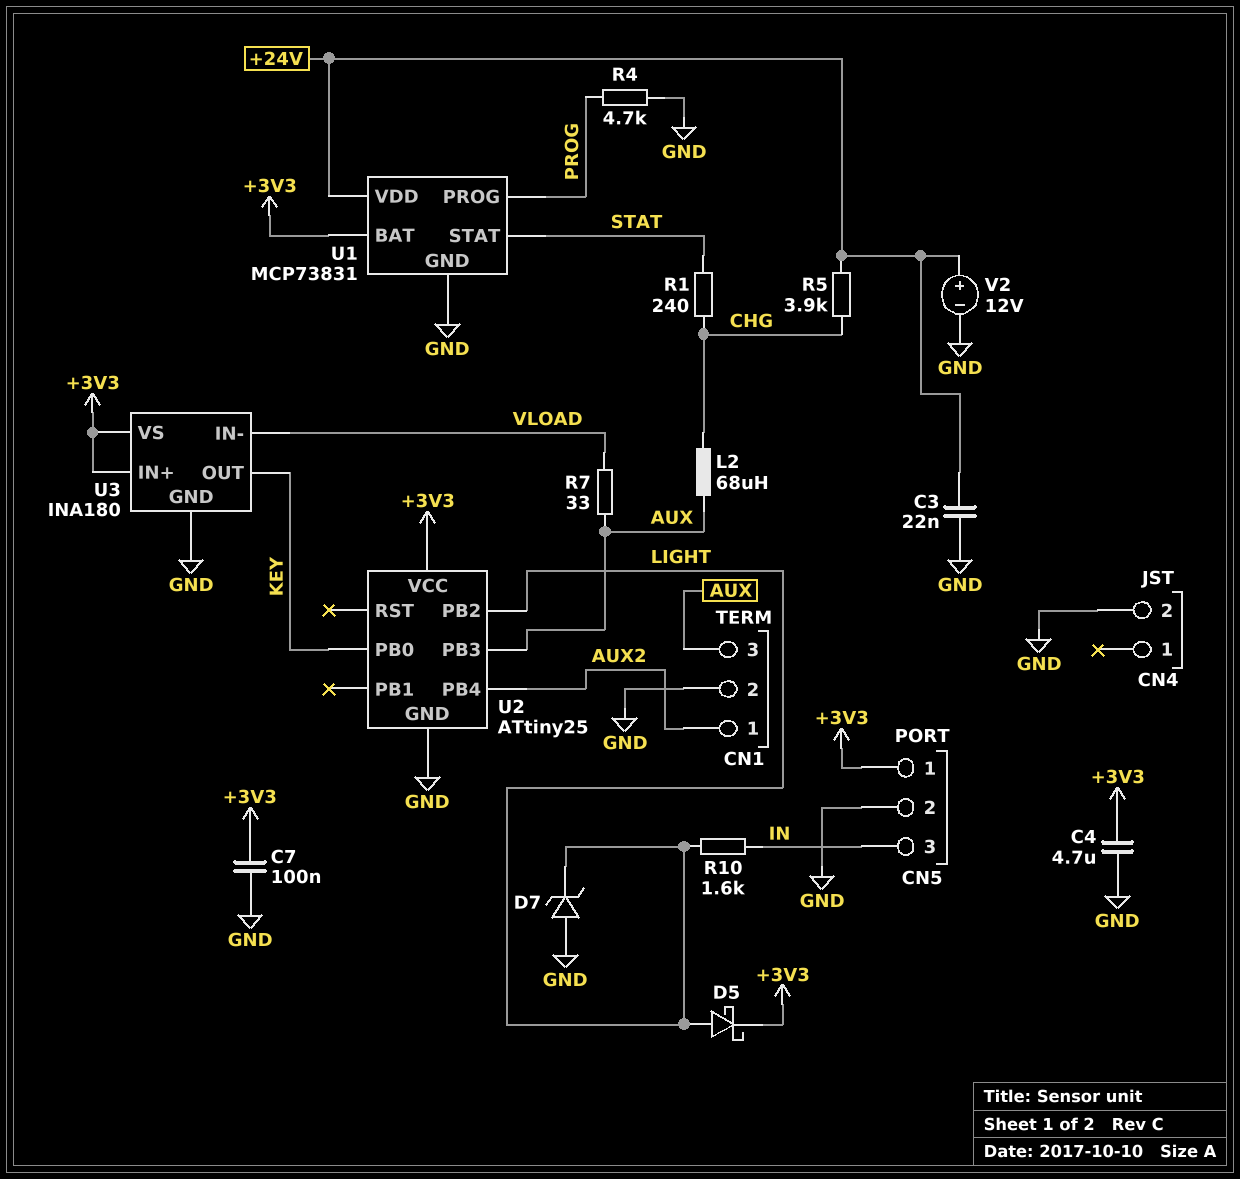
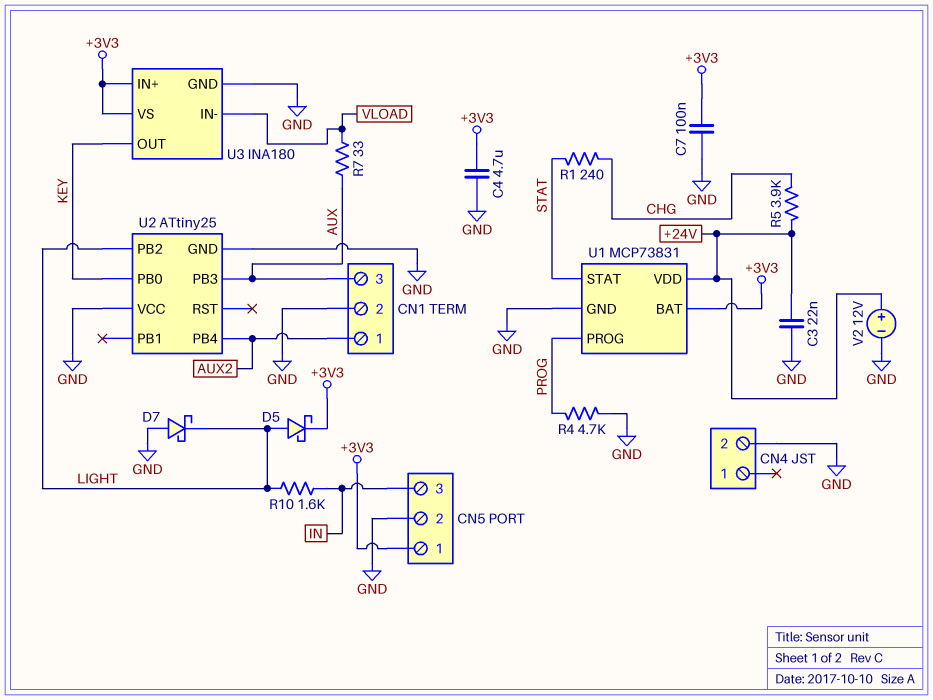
D7: zener (A GND, K LIGHT) -> schottky (A GND, K LIGHT)
L2: 68uH (AUX, CHG) -> none
U2 pin VCC: +3V3 -> GND

